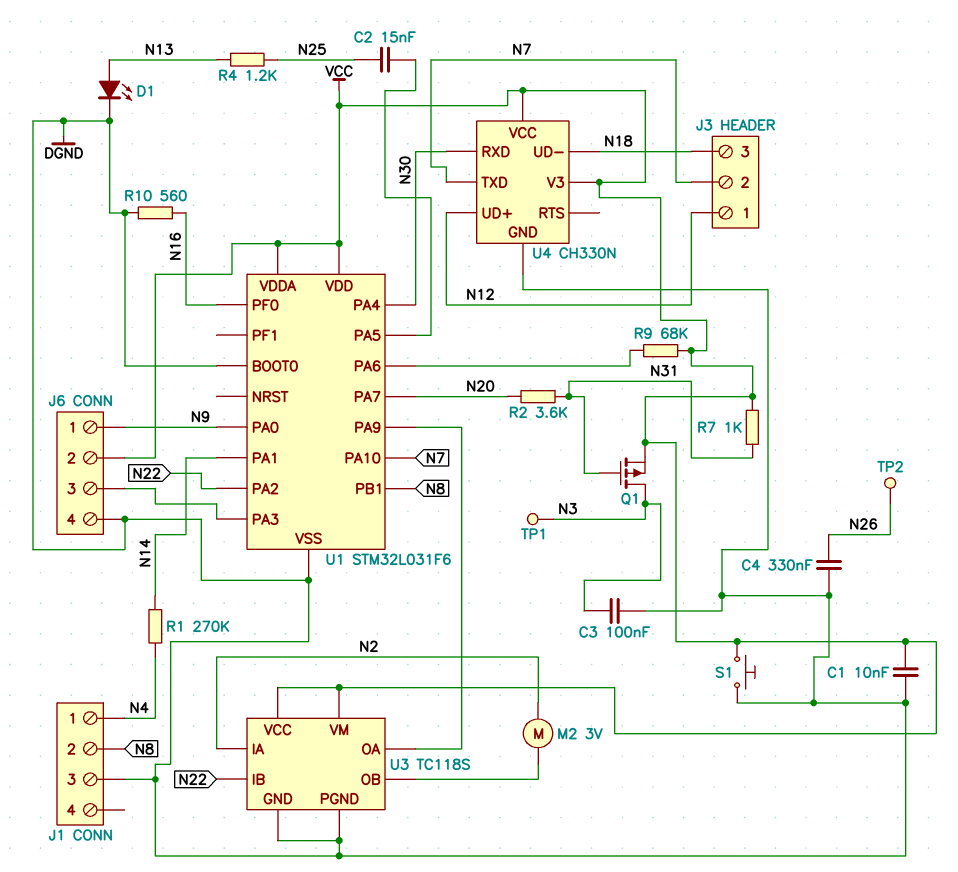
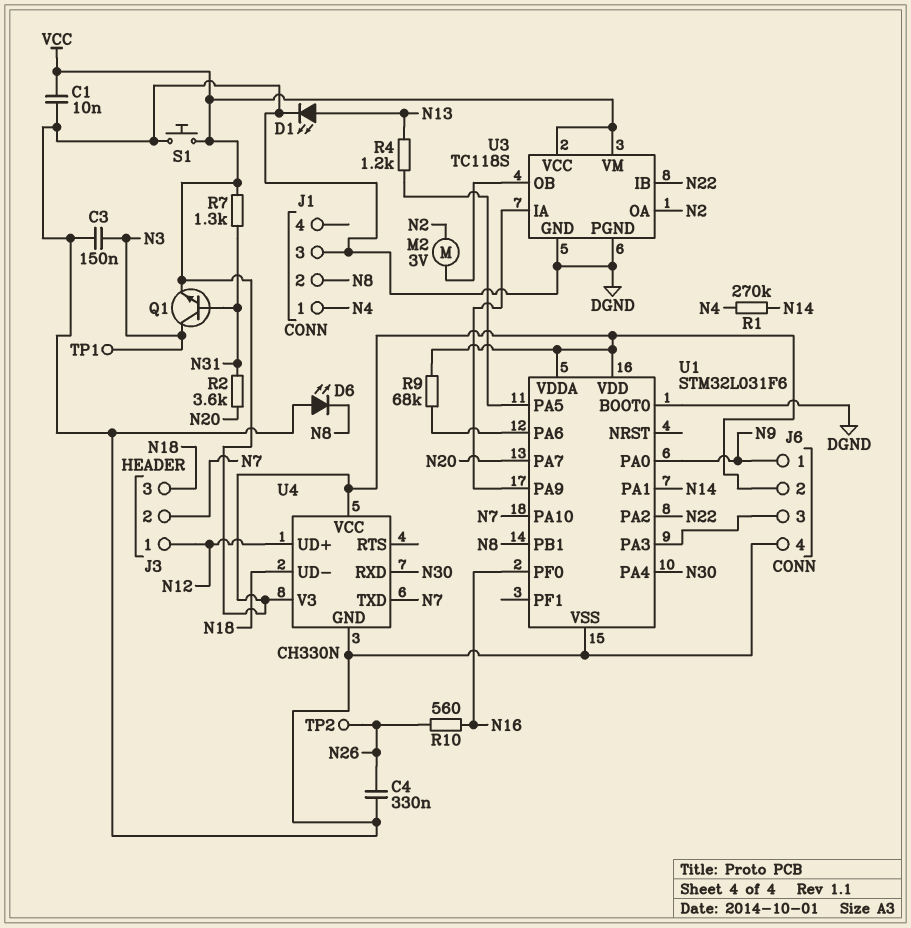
C2: 15nF (N25, U1/PA5) -> none
C3: 100nF (DGND, N3) -> 150nF (DGND, N3)
D6: none -> LED (A DGND, K N8)
Q1: PMOS (G N31, D N3, S VCC) -> NPN (B N31, C N3, E VCC)
R4: 1.2k (N13, N25) -> 1.2k (N13, U1/PA5)
R7: 1k (N31, VCC) -> 1.3k (N31, VCC)
R10: 560 (DGND, N16) -> 560 (N16, N26)
U3 pin IA: N2 -> U1/PA9
U3 pin OA: U1/PA9 -> N2

